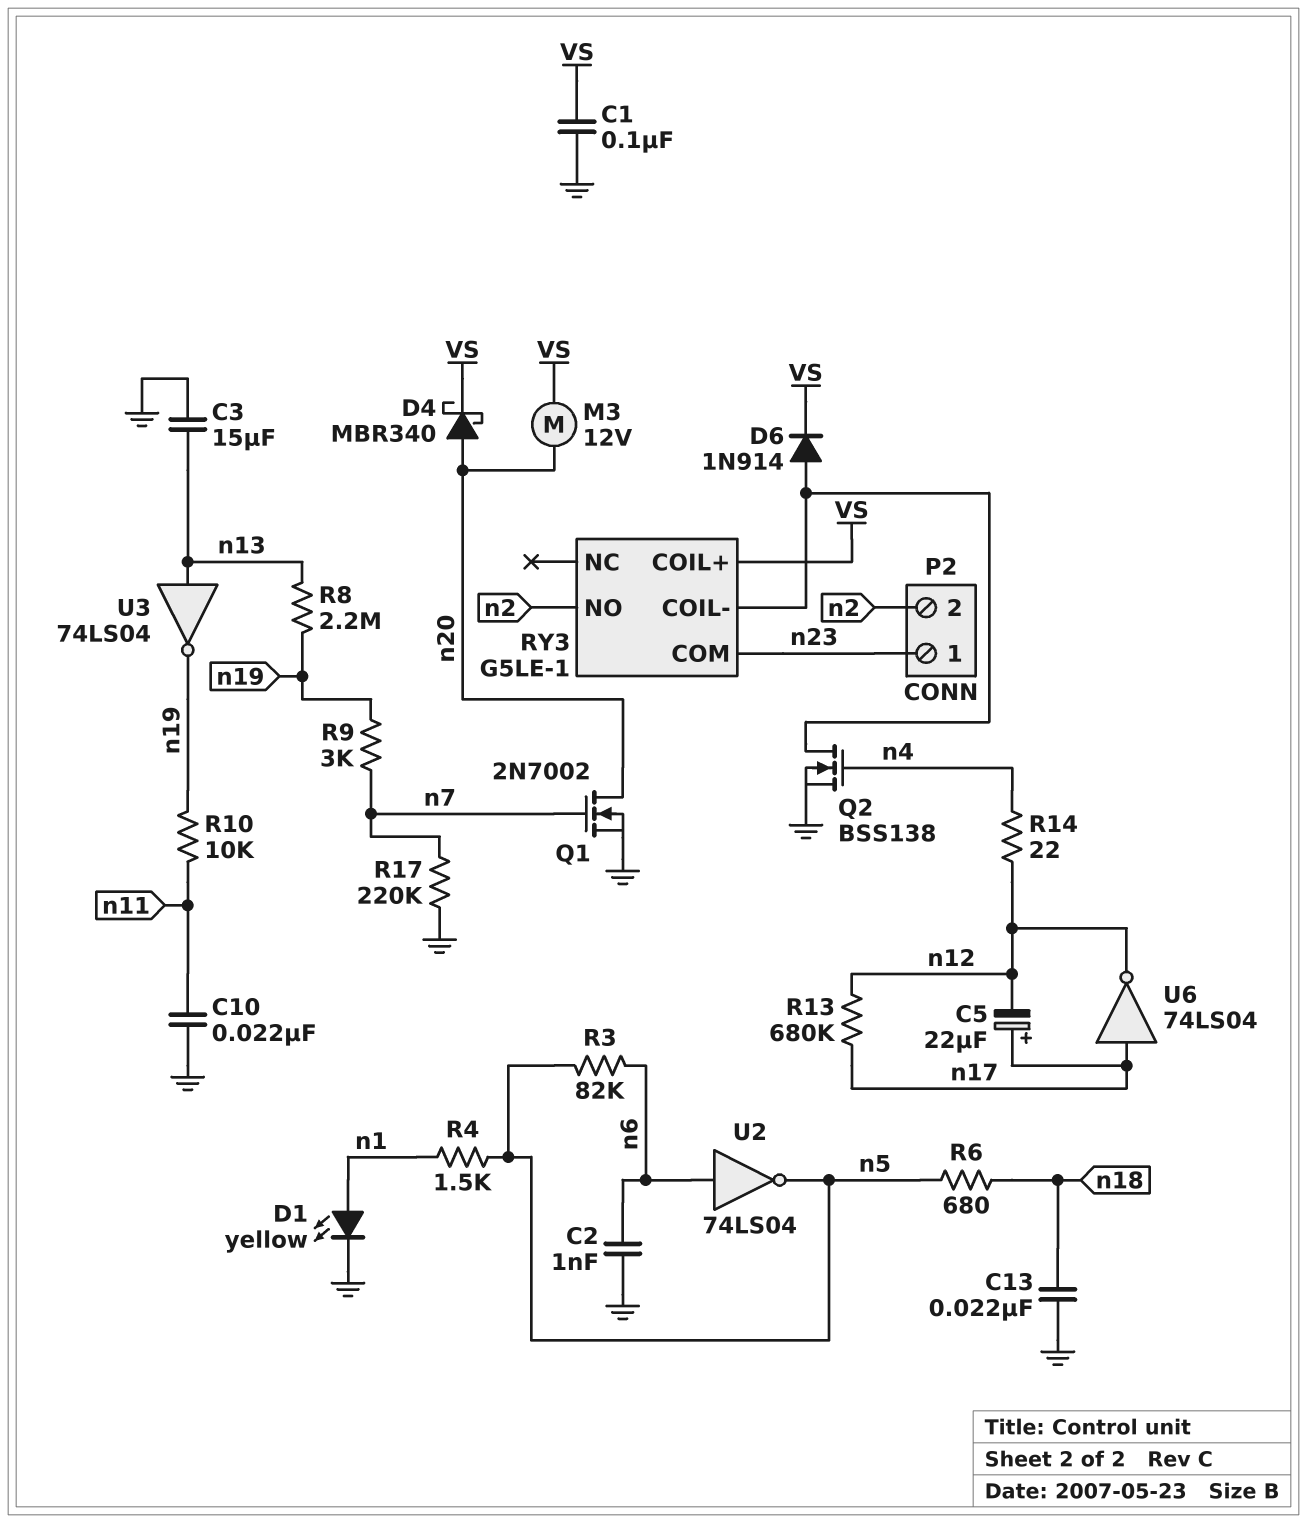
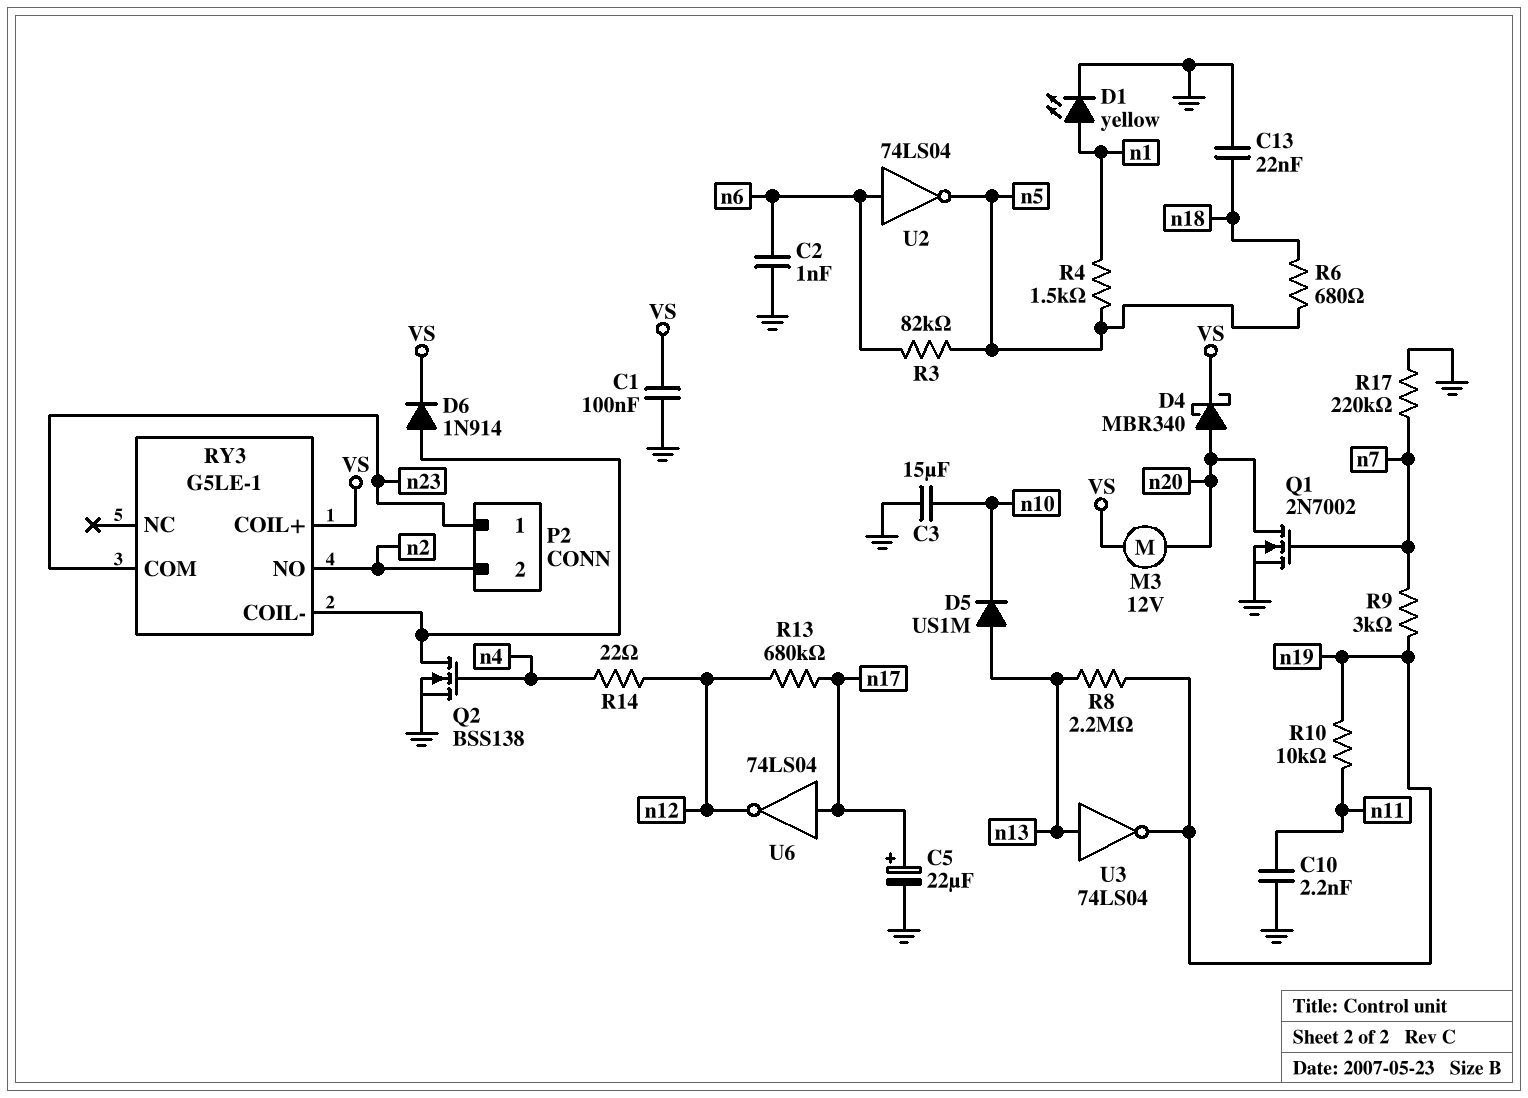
C3: 15uF (GND, n13) -> 15uF (GND, n10)
C5: 22uF (plus n17, minus n12) -> 22uF (plus n17, minus GND)
C10: 22nF (GND, n11) -> 2.2nF (GND, n11)
D5: none -> diode US1M (A n13, K n10)

